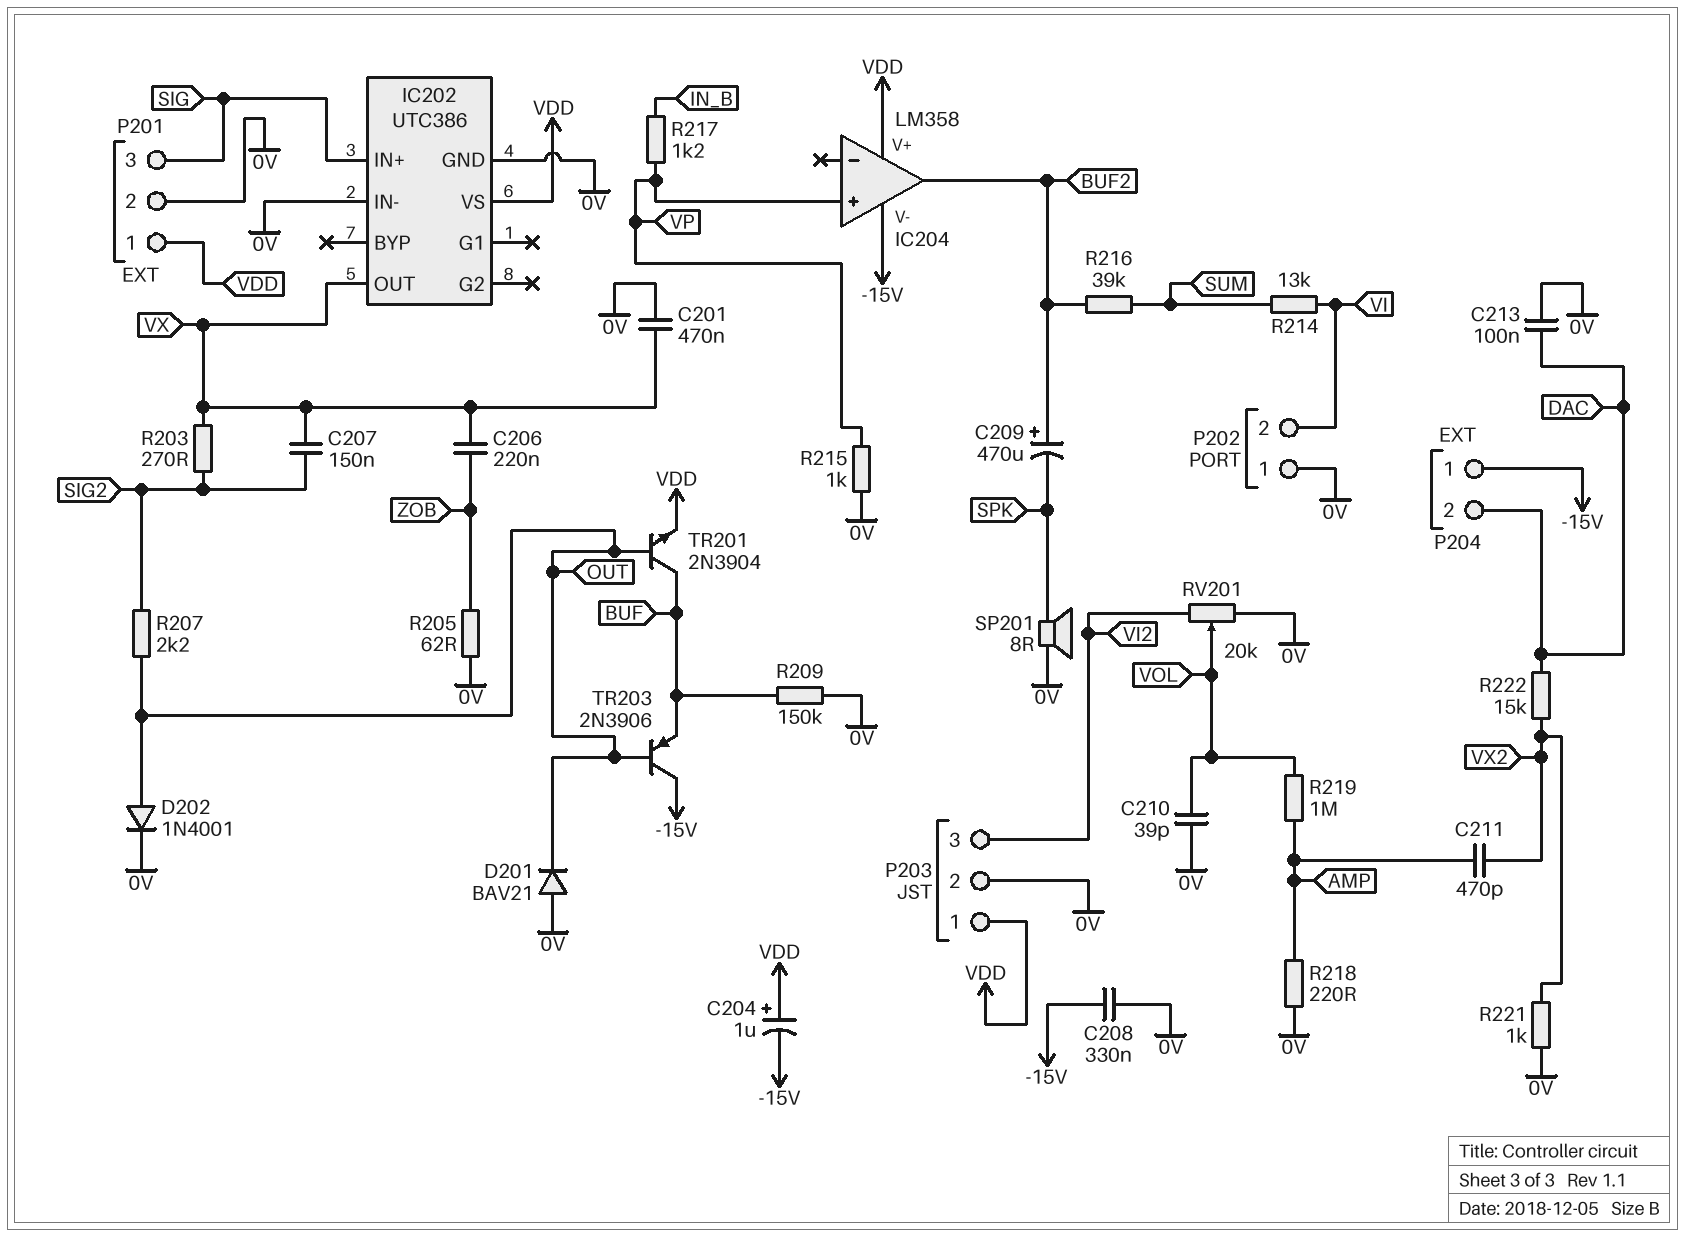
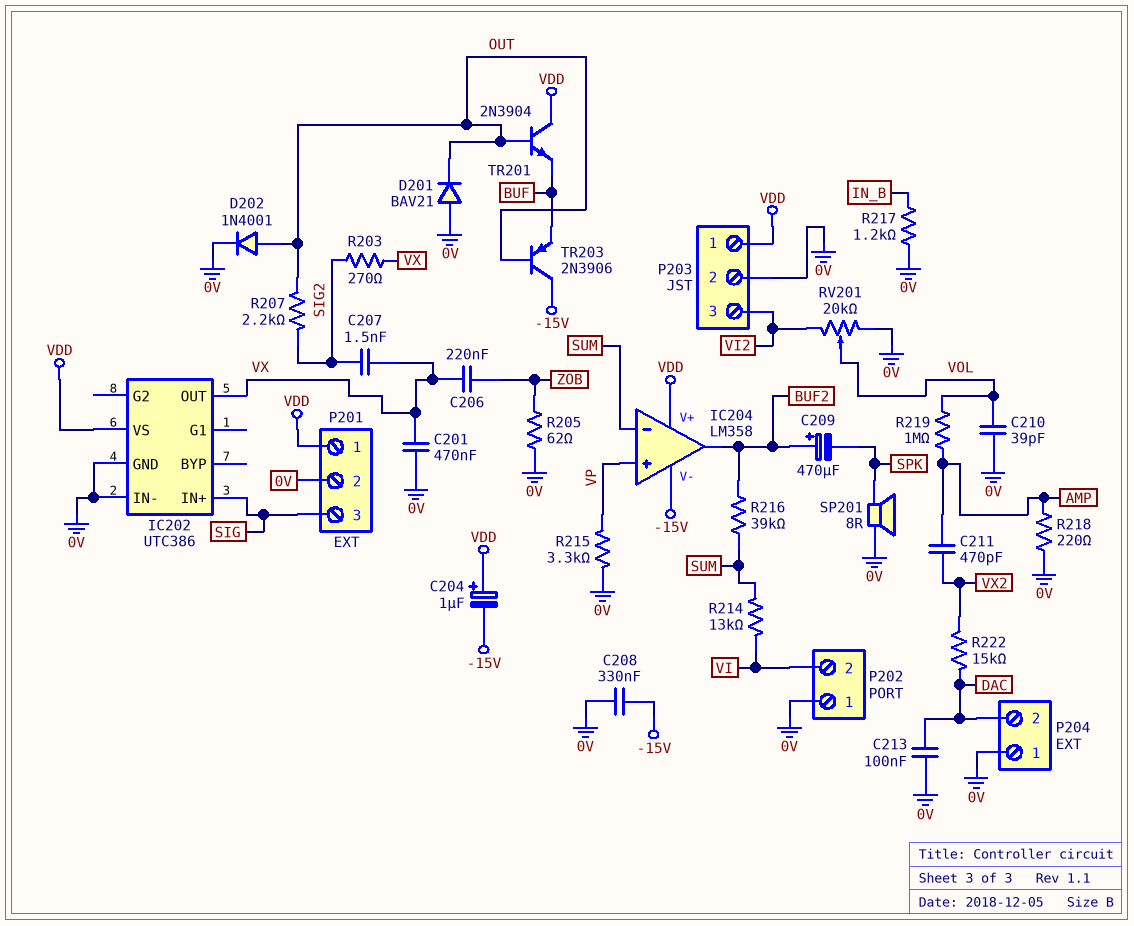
C207: 150nF (SIG2, VX) -> 1.5nF (SIG2, VX)
IC204 pin in-: none -> SUM
P204 pin 1: -15V -> 0V
R209: 150k (0V, BUF) -> none
R215: 1k (0V, VP) -> 3.3k (0V, VP)
R217: 1.2k (IN_B, VP) -> 1.2k (0V, IN_B)
R221: 1k (0V, VX2) -> none
TR201: NPN 2N3904 (B OUT, C BUF, E VDD) -> NPN 2N3904 (B OUT, C VDD, E BUF)

